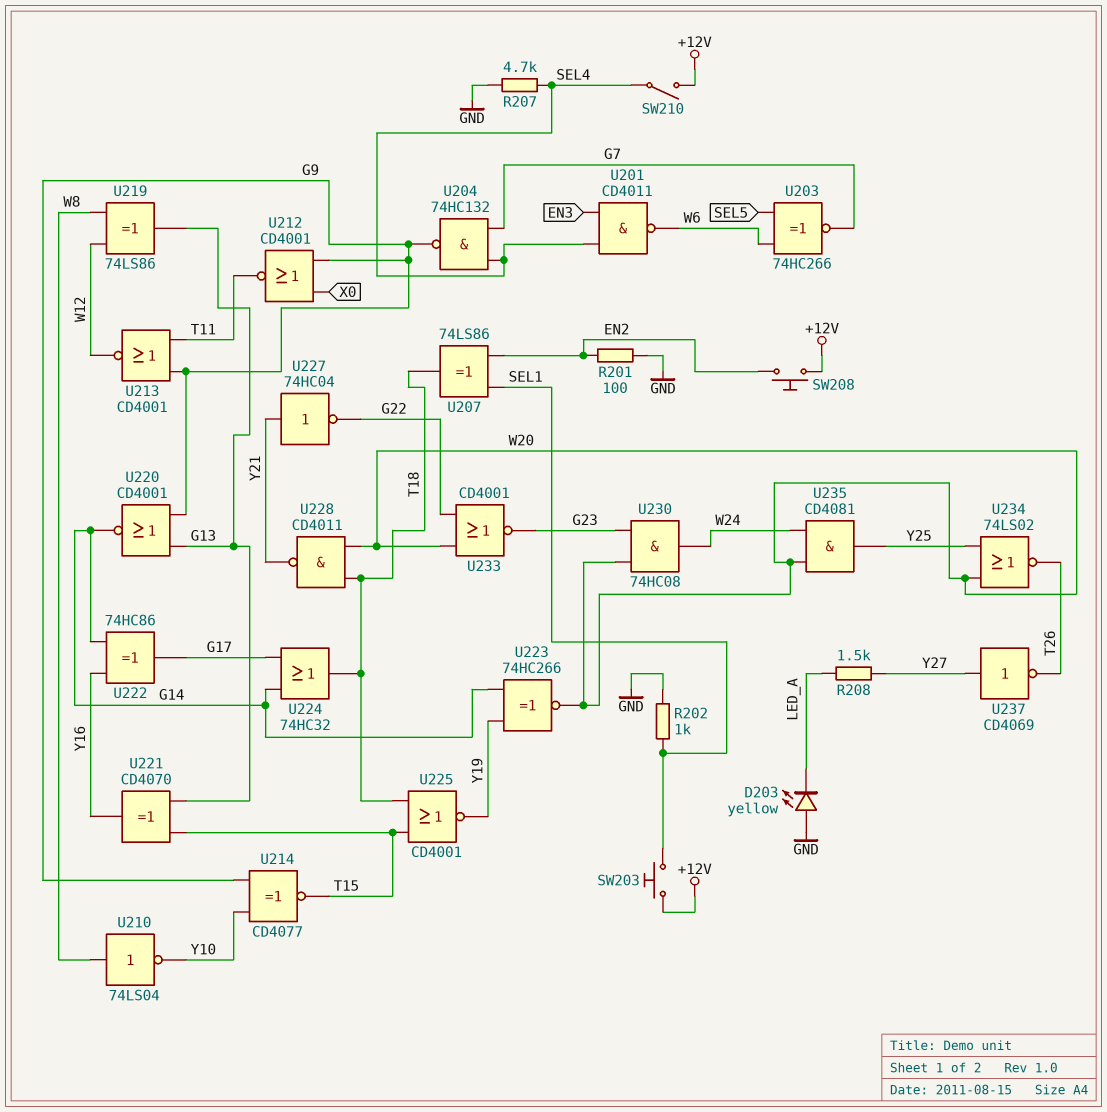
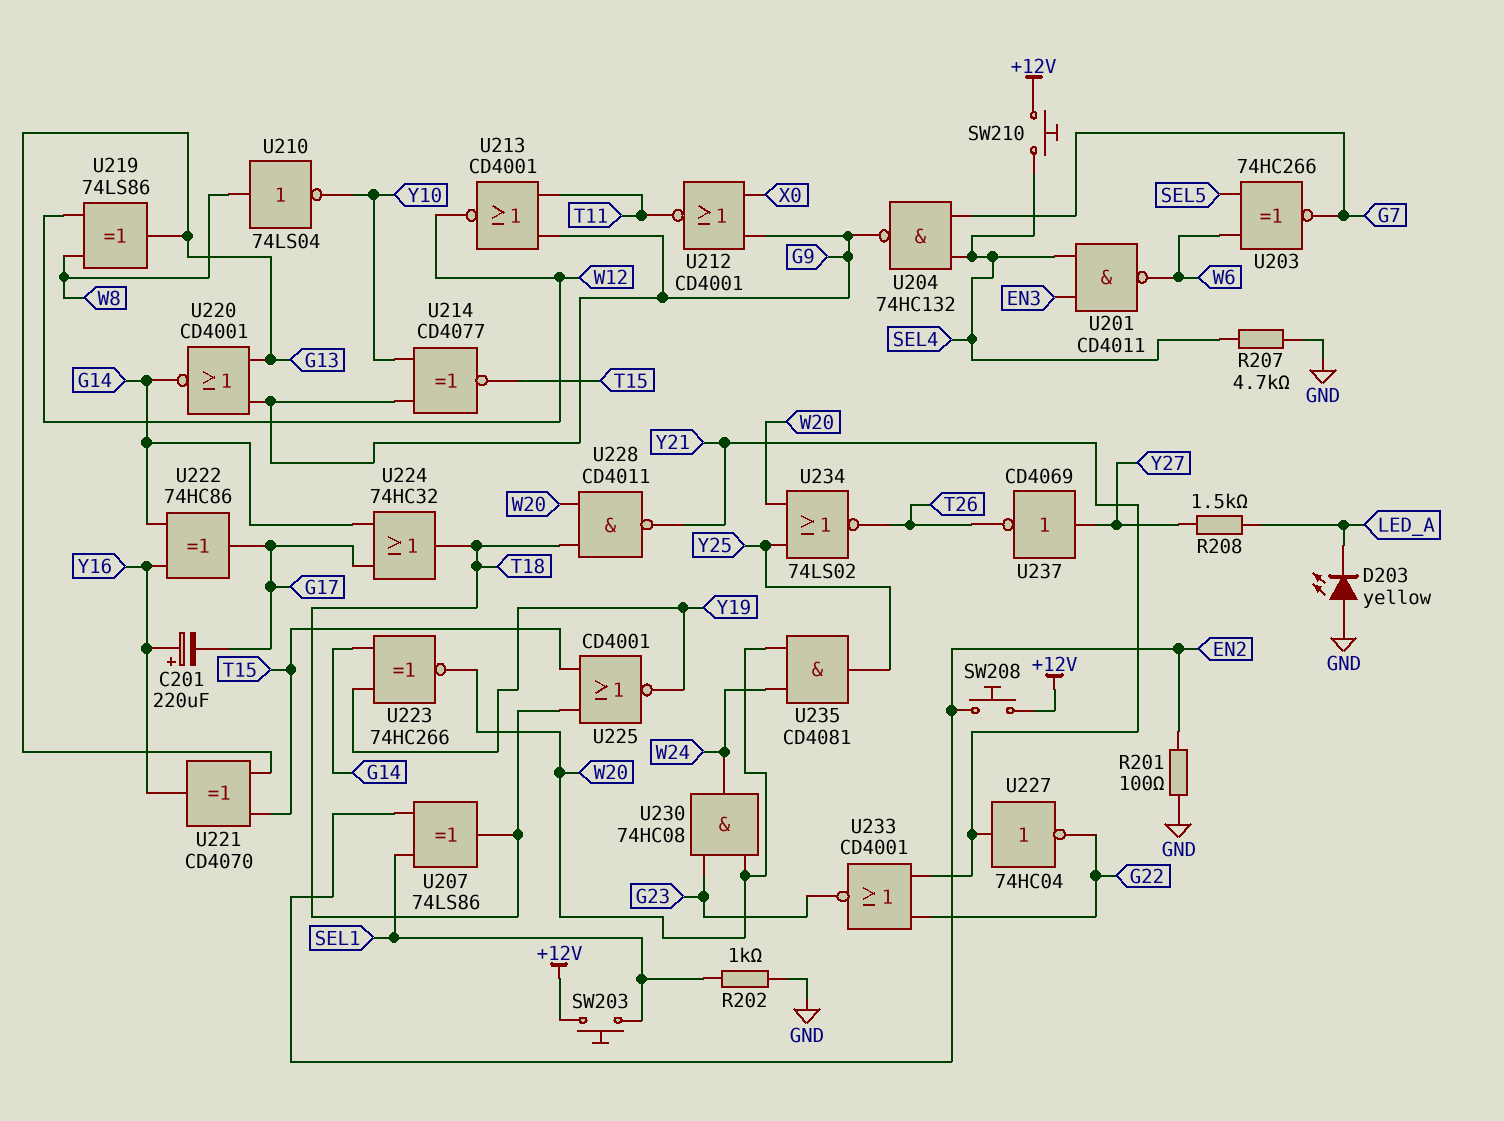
C201: none -> 220uF (plus Y16, minus G17)
SW210: switch (+12V, SEL4) -> button (+12V, SEL4)
U233: NOR CD4001 (in G22, in W20, out G23) -> NOR CD4001 (in G22, in Y21, out G23)

